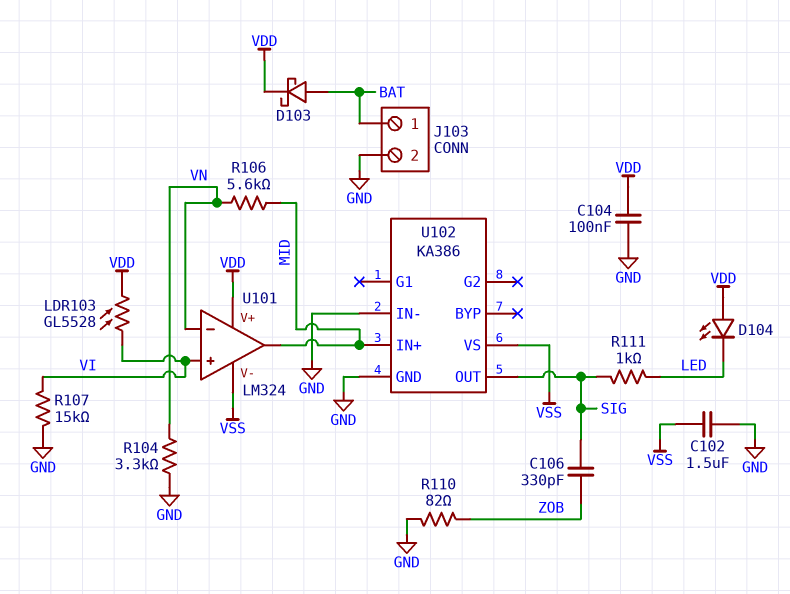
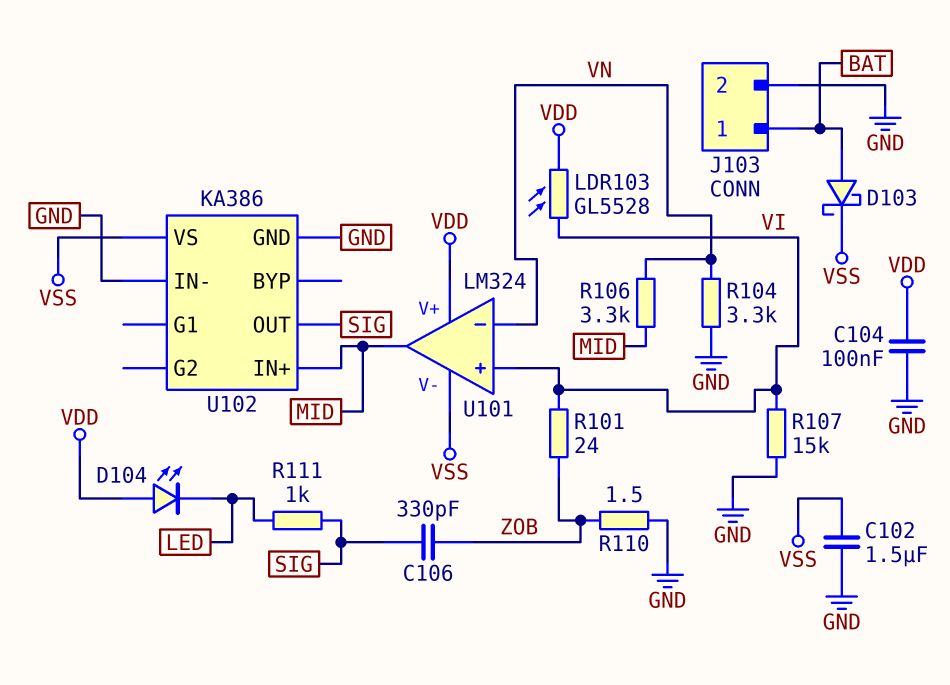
D103: schottky (A BAT, K VDD) -> schottky (A BAT, K VSS)
R101: none -> 24 (VI, ZOB)
R106: 5.6k (MID, VN) -> 3.3k (MID, VN)
R110: 82 (GND, ZOB) -> 1.5 (GND, ZOB)

